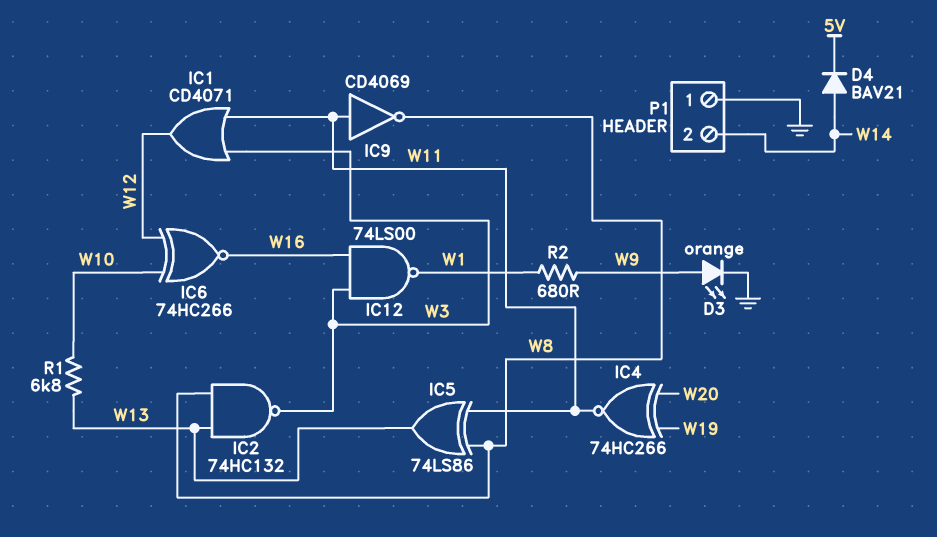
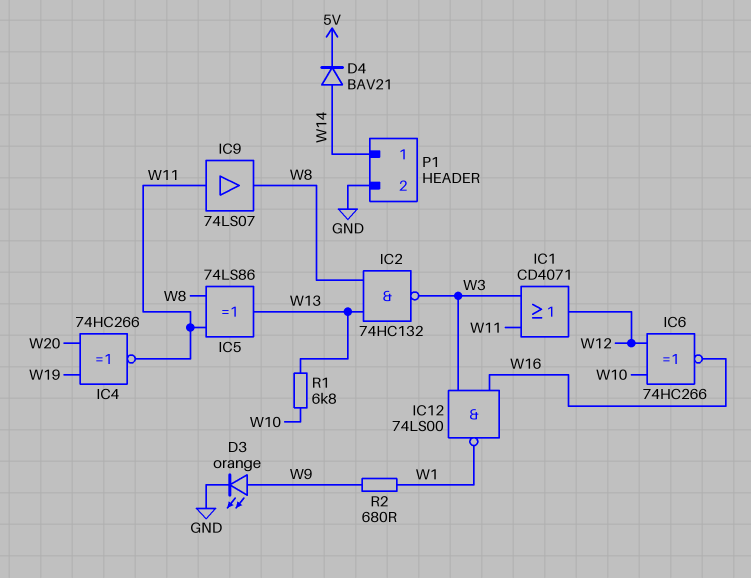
IC9: NOT CD4069 (in W11, out W8) -> buffer 74LS07 (in W11, out W8)
P1 pin 1: GND -> W14
P1 pin 2: W14 -> GND

